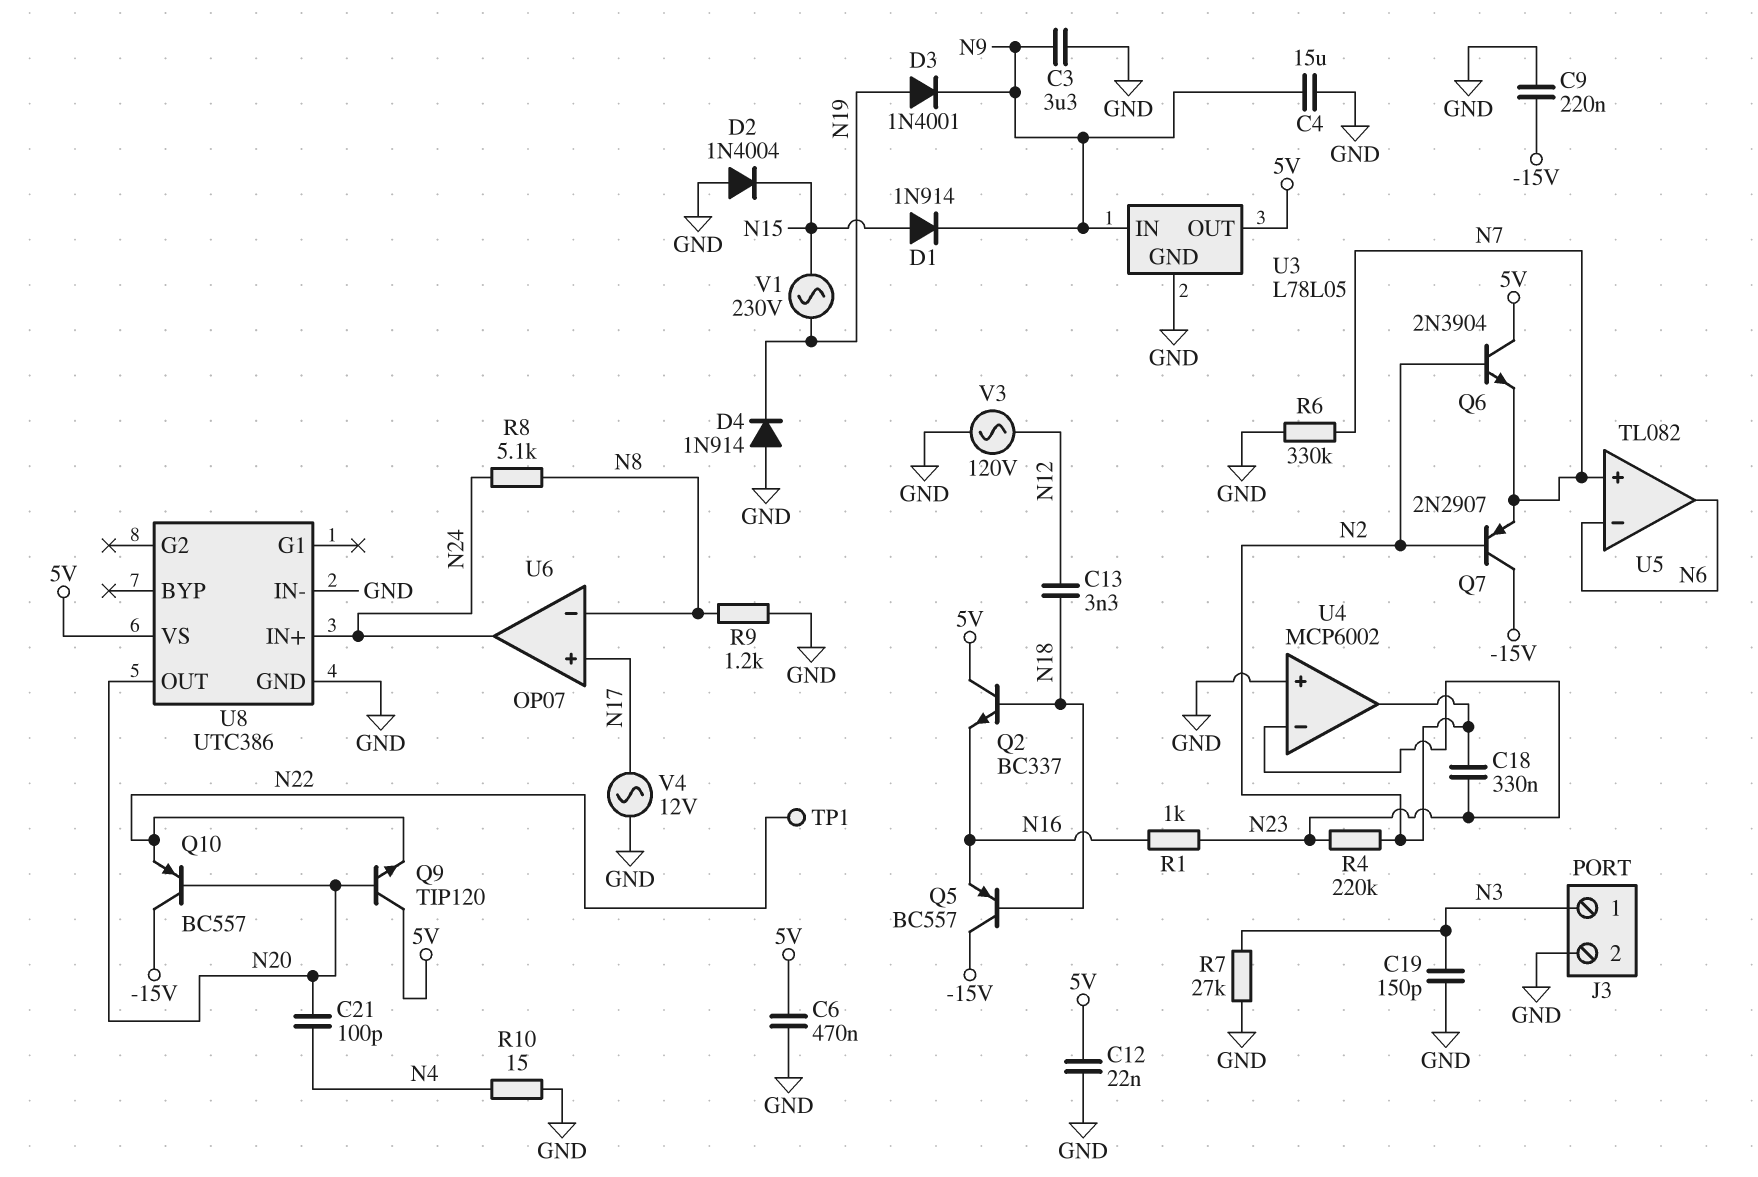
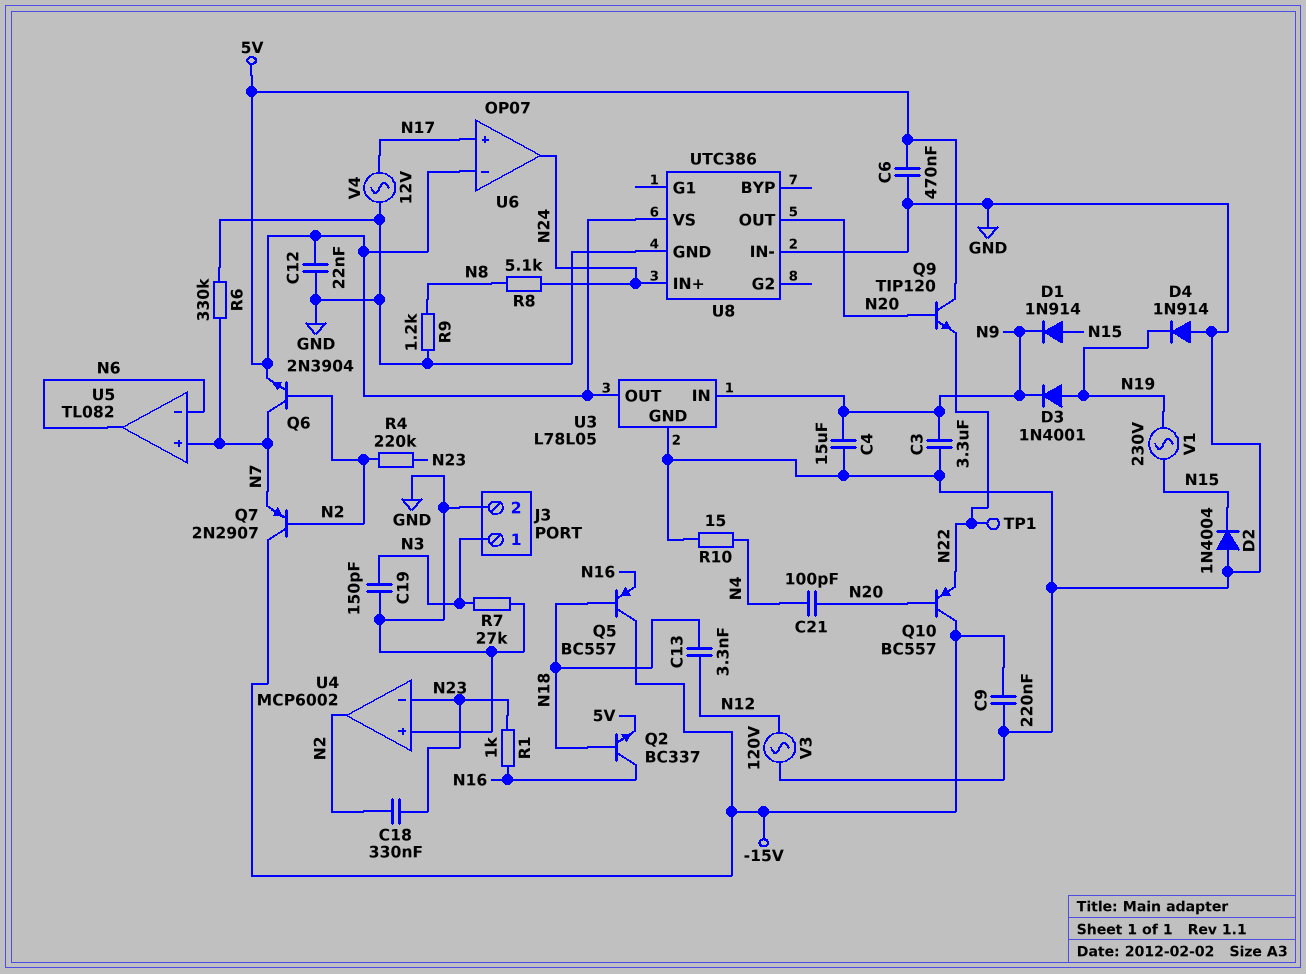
Q2: NPN BC337 (B N18, C 5V, E N16) -> NPN BC337 (B N18, C N16, E 5V)
Q6: NPN 2N3904 (B N2, C 5V, E N7) -> NPN 2N3904 (B N2, C N7, E 5V)
U6 pin in-: N8 -> 5V

